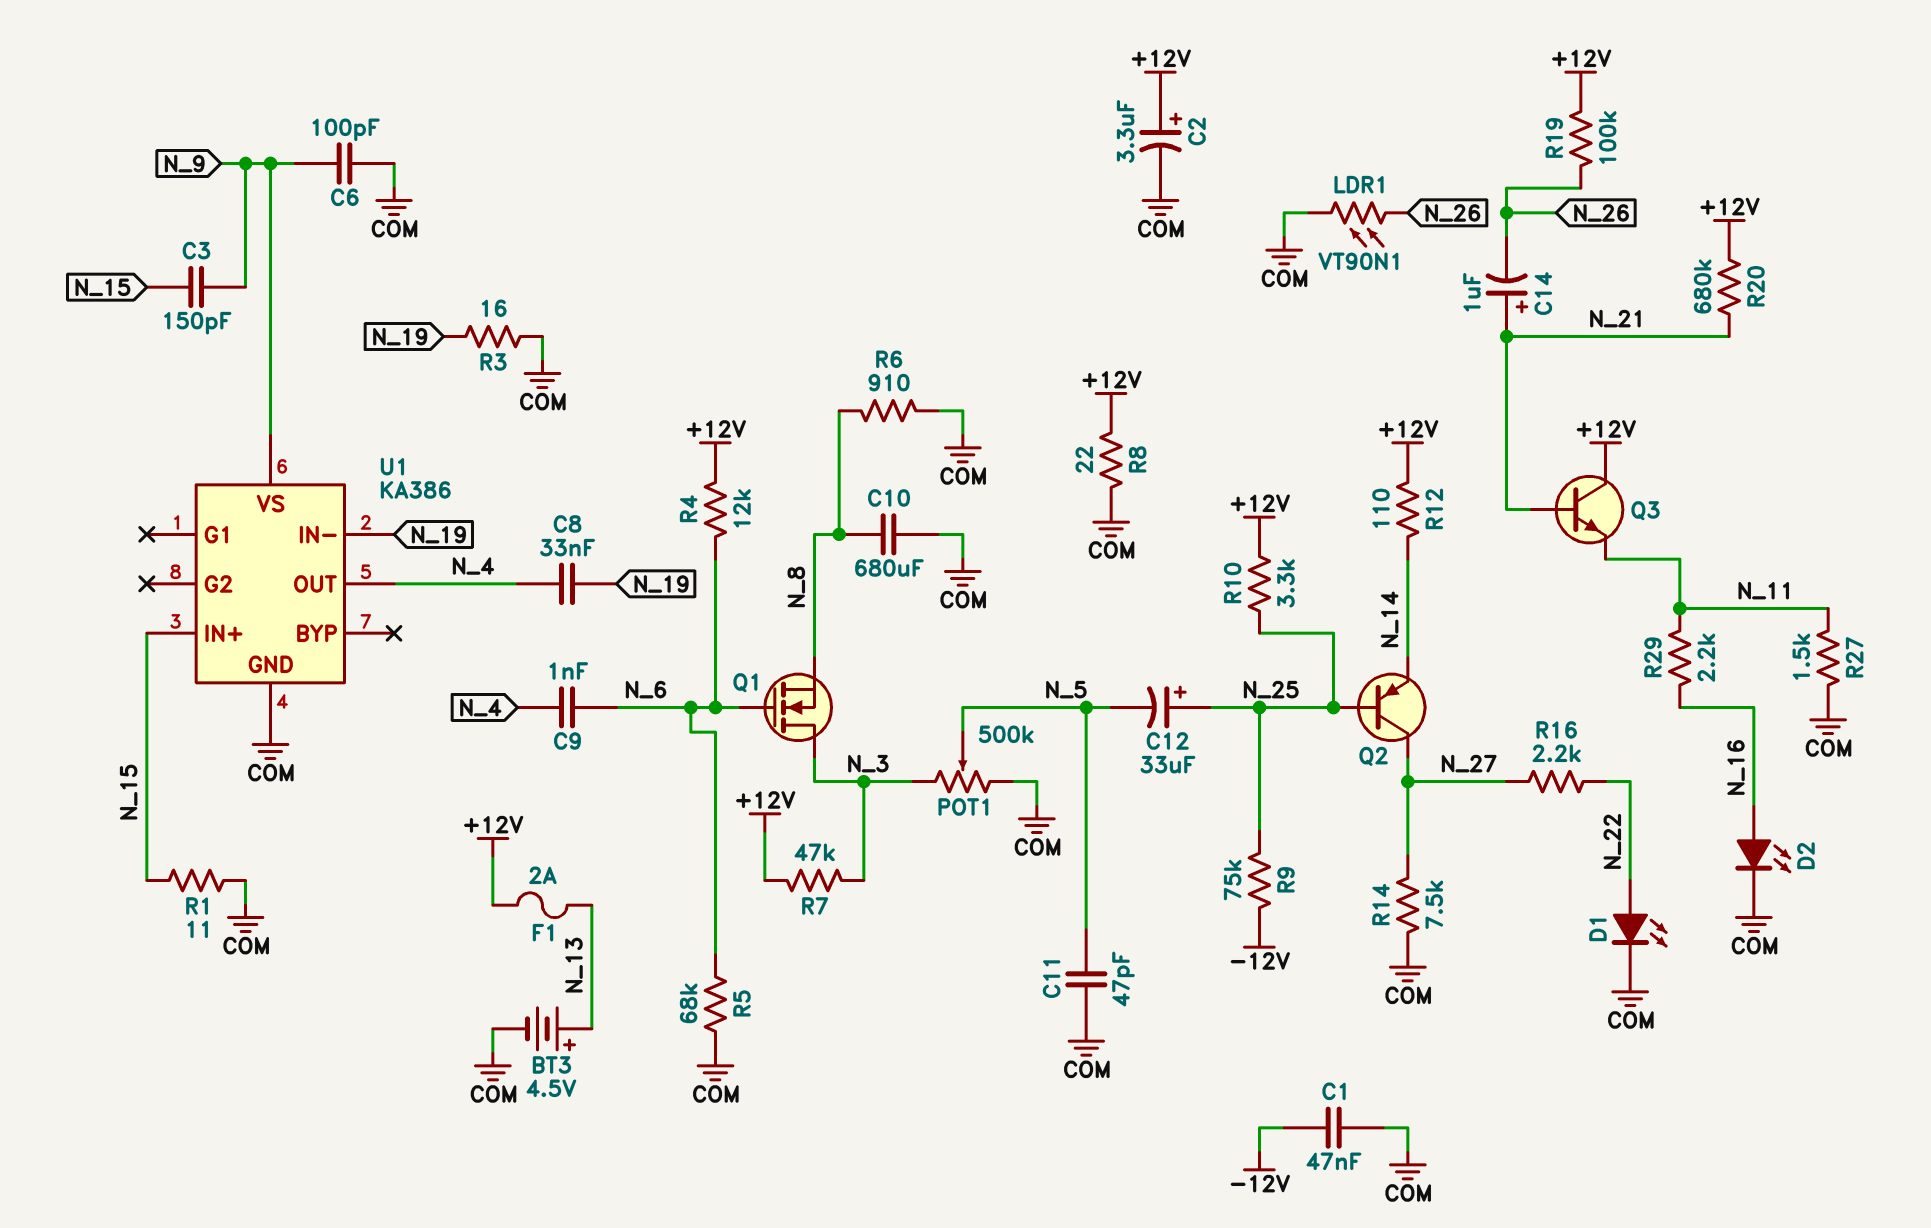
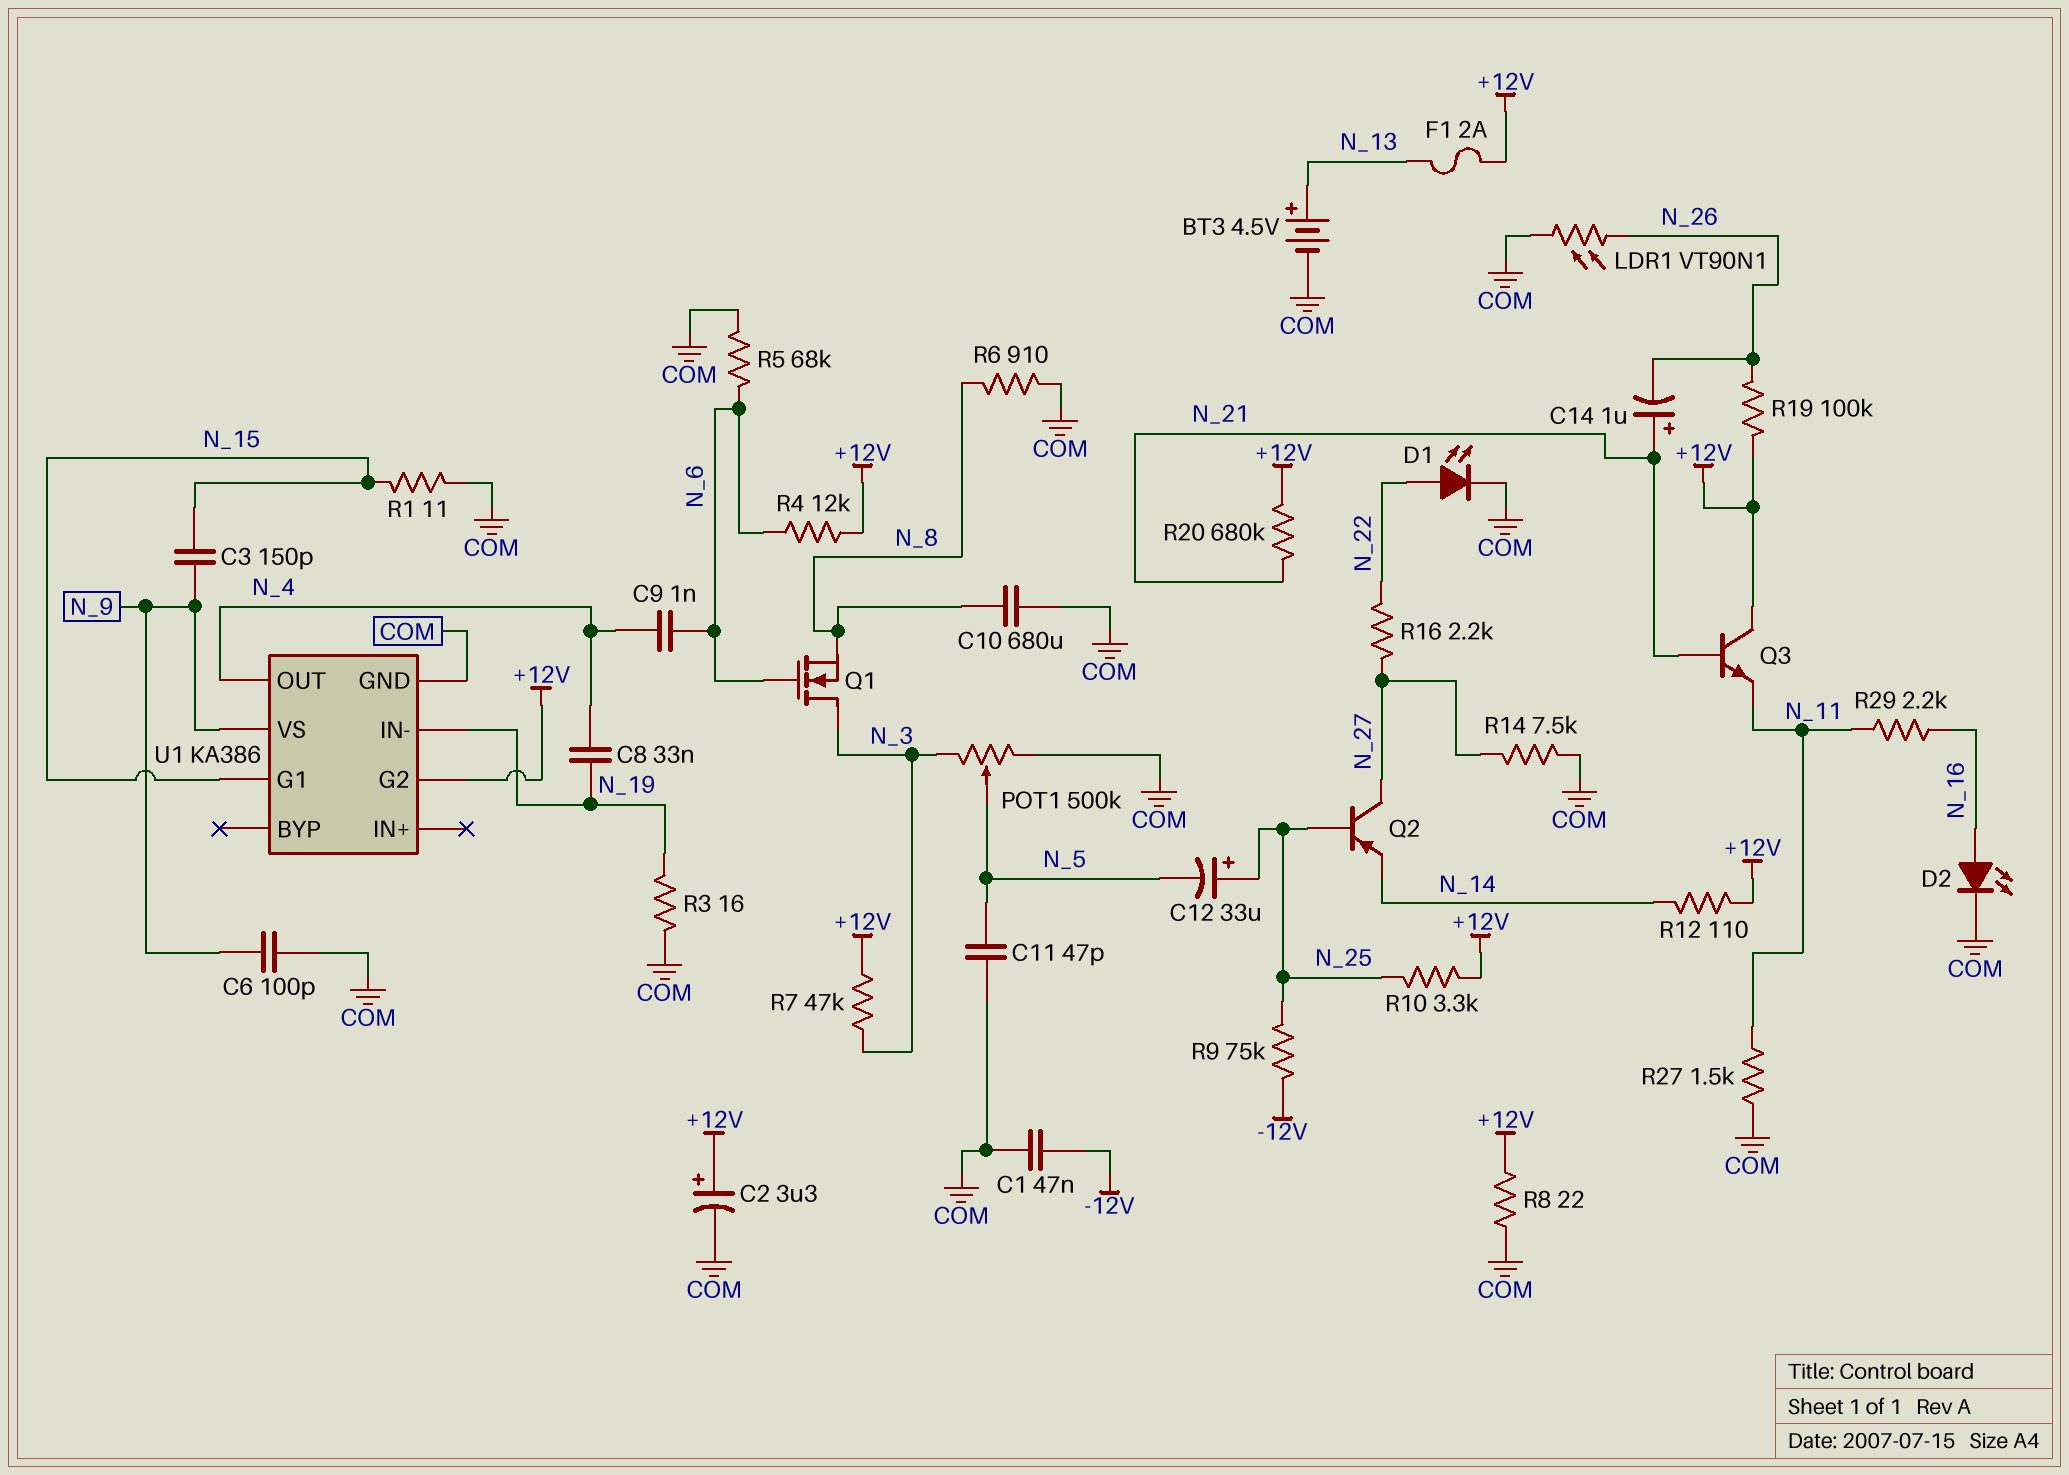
U1 pin G1: none -> N_15
U1 pin G2: none -> +12V
U1 pin IN+: N_15 -> none

